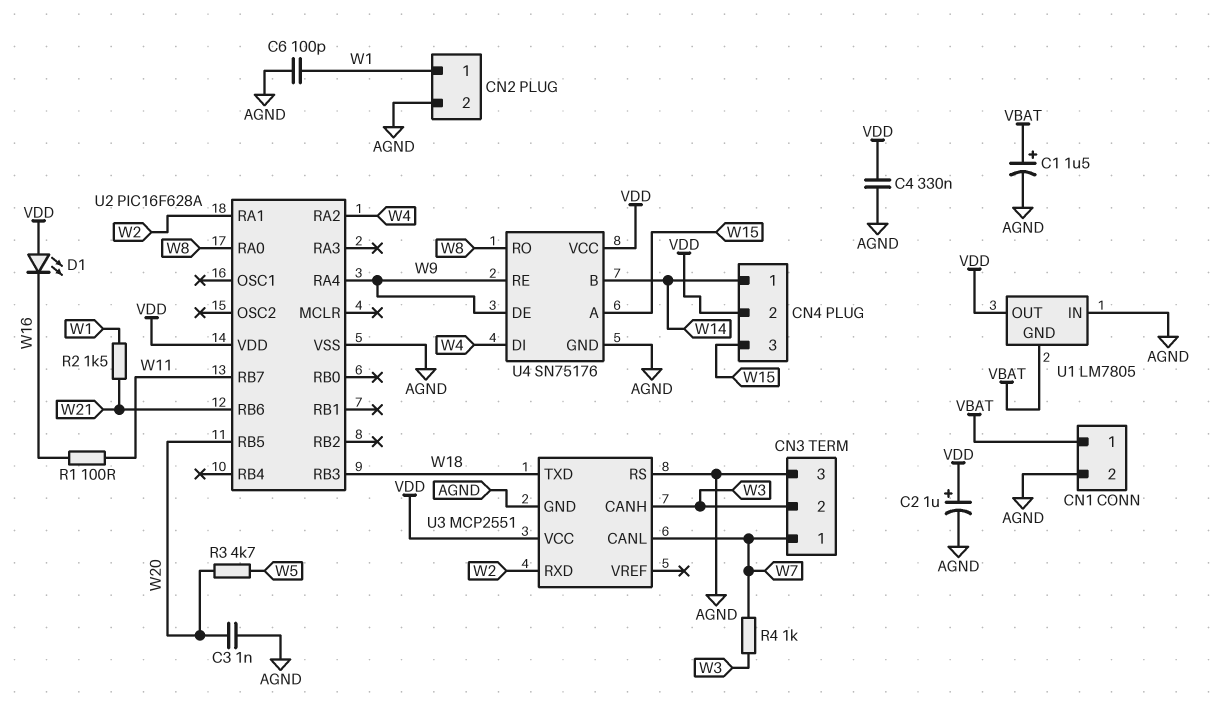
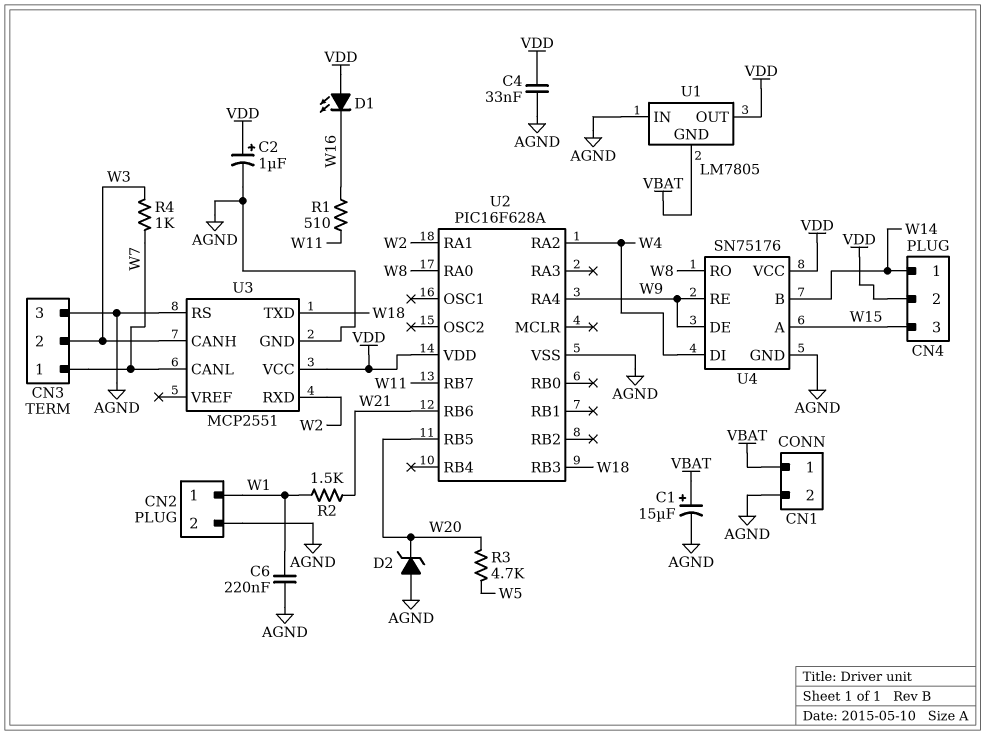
C1: 1.5uF (plus VBAT, minus AGND) -> 15uF (plus VBAT, minus AGND)
C3: 1nF (AGND, W20) -> none
C4: 330nF (AGND, VDD) -> 33nF (AGND, VDD)
C6: 100pF (AGND, W1) -> 220nF (AGND, W1)
D2: none -> zener (A AGND, K W20)
R1: 100 (W11, W16) -> 510 (W11, W16)

